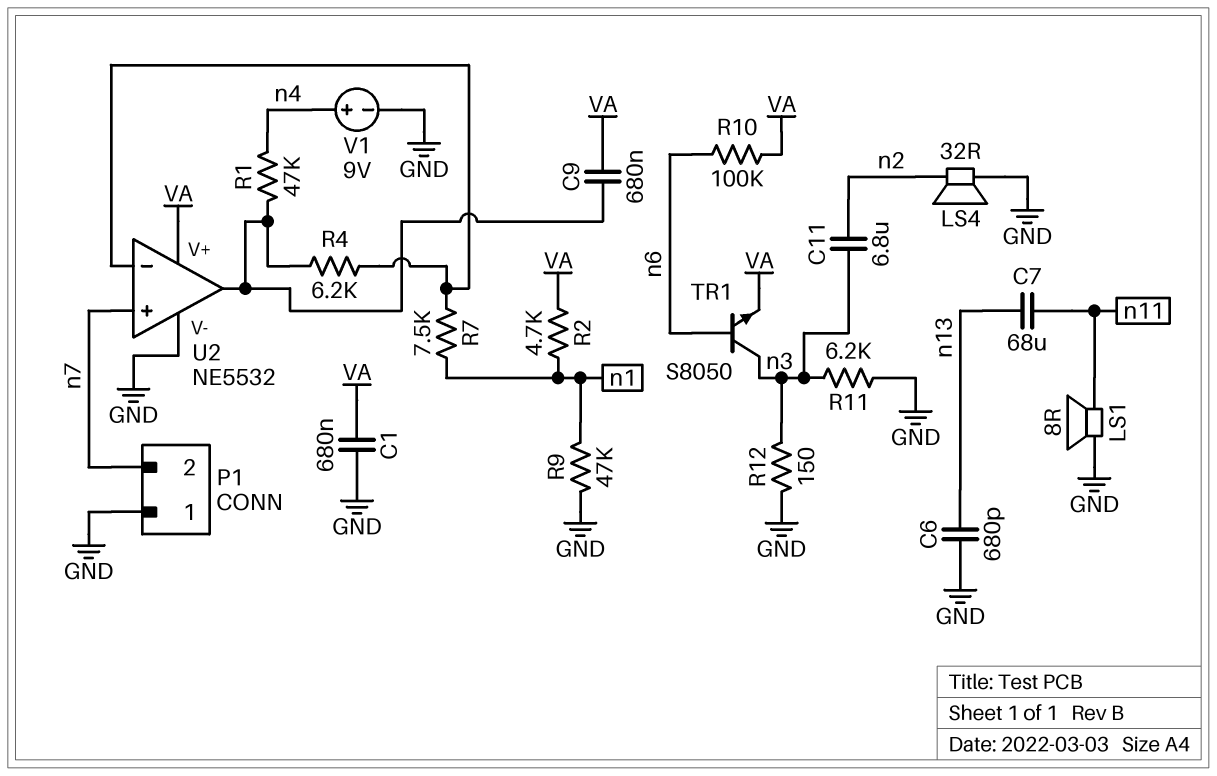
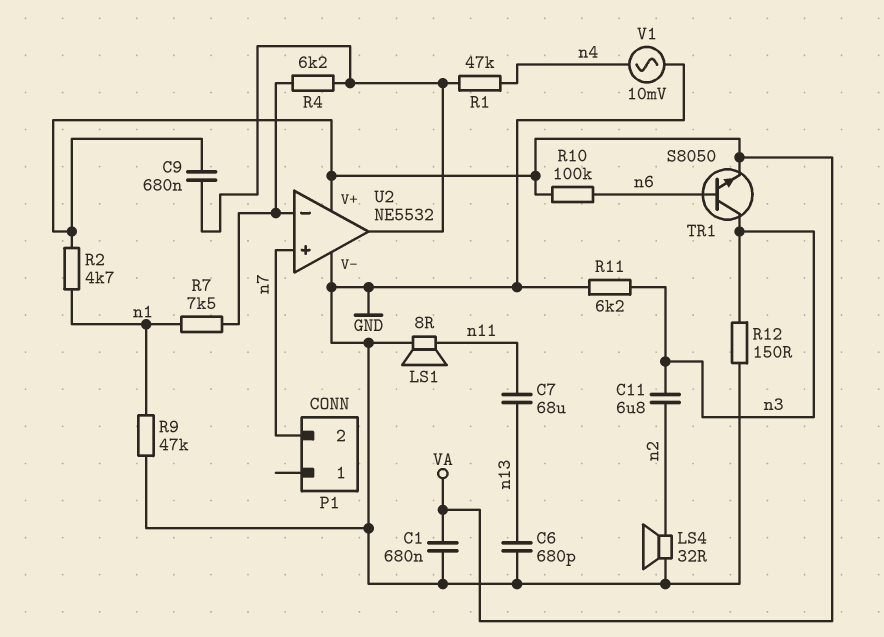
P1 pin 1: GND -> none
V1: 9V (plus n4, minus GND) -> AC 10mV (GND, n4)

